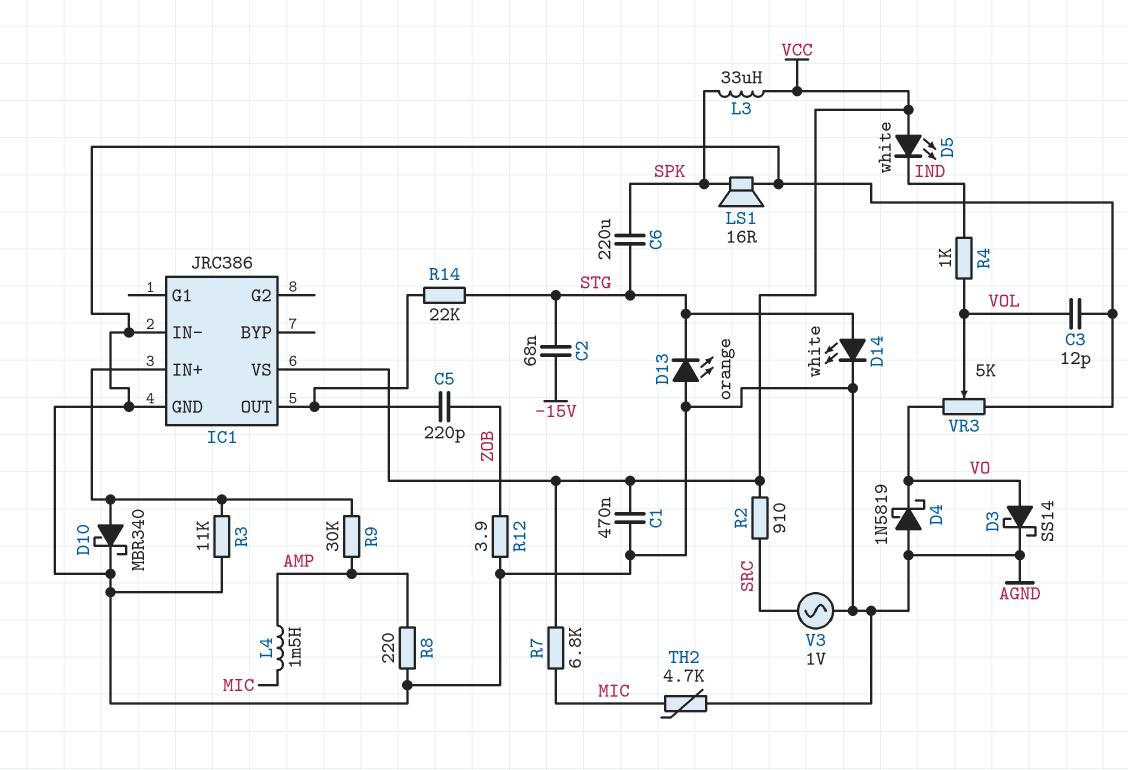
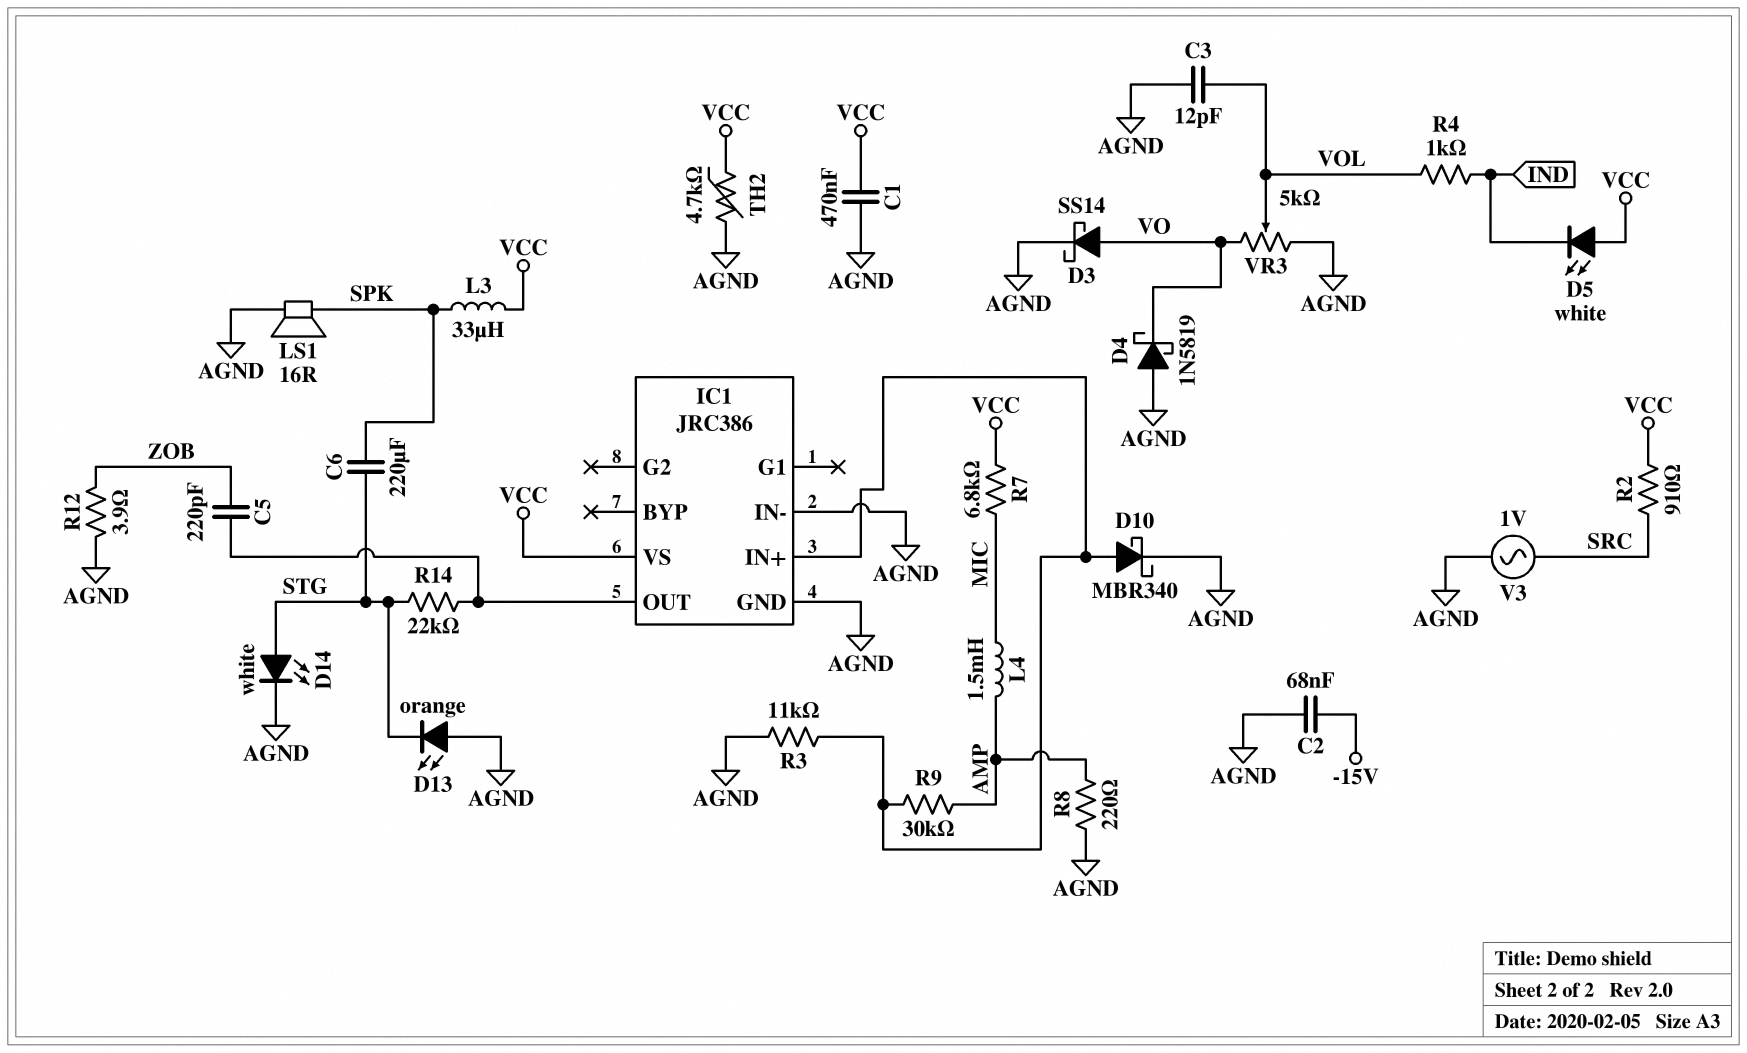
C2: 68nF (-15V, STG) -> 68nF (-15V, AGND)
TH2: 4.7k (AGND, MIC) -> 4.7k (AGND, VCC)

